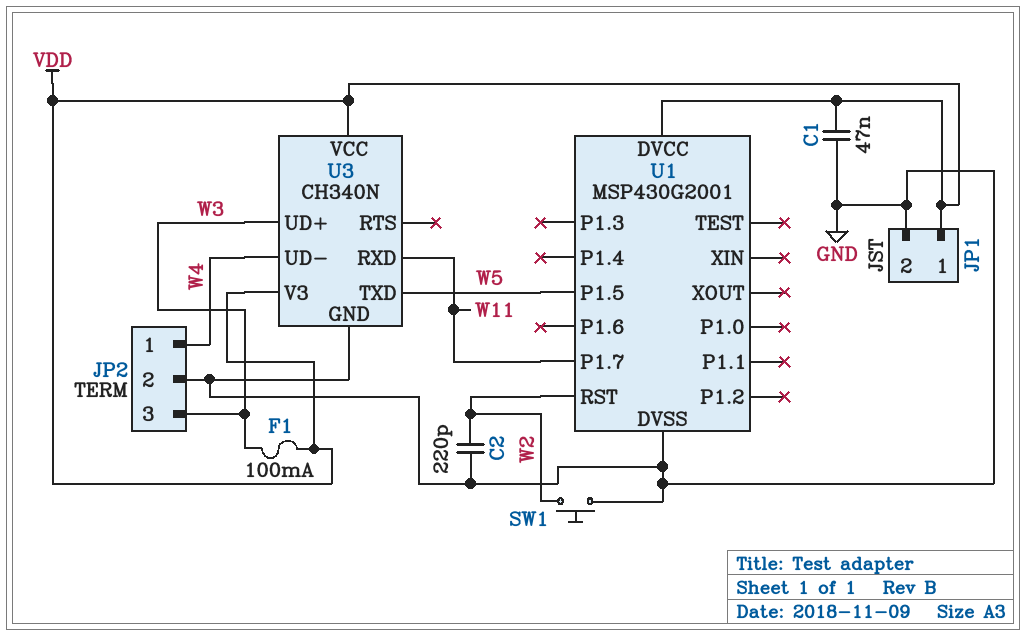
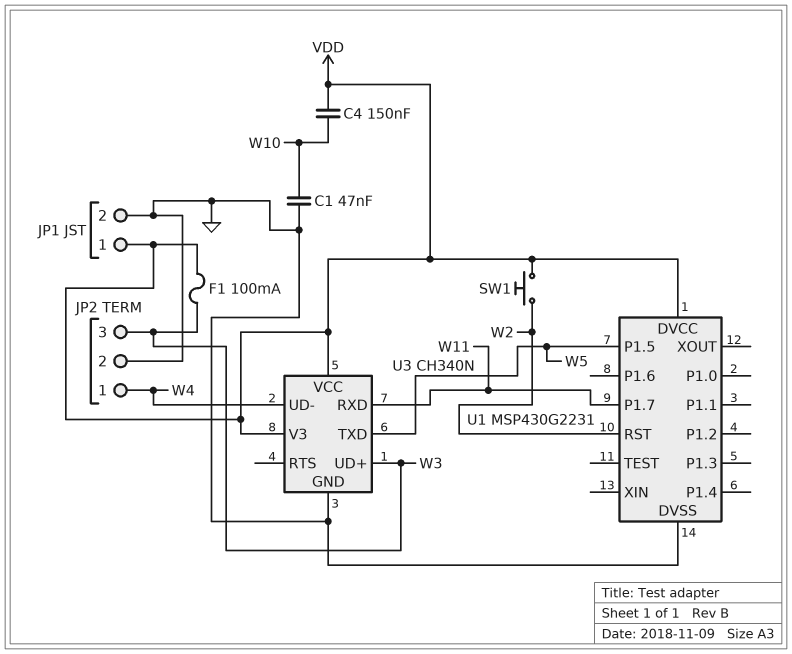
C1: 47nF (GND, VDD) -> 47nF (GND, W10)
C2: 220pF (GND, W2) -> none
C4: none -> 150nF (VDD, W10)
SW1: button (GND, W2) -> button (VDD, W2)
U1: MSP430G2001 -> MSP430G2231

